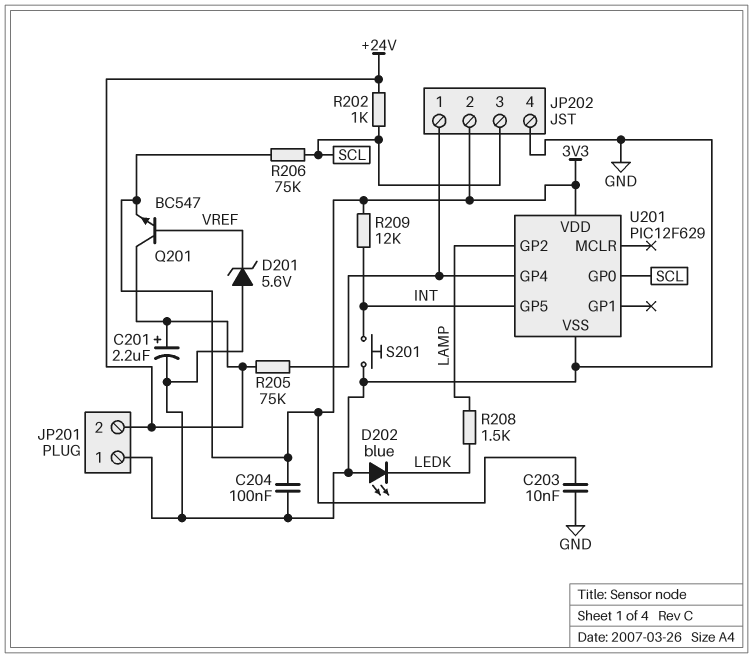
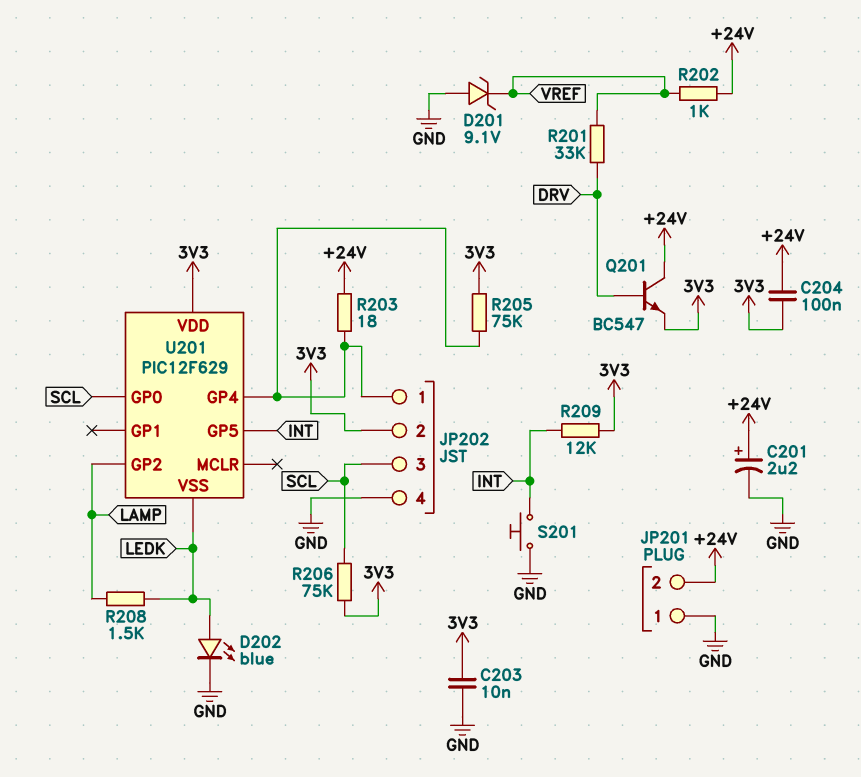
C204: 100nF (3V3, GND) -> 100nF (+24V, 3V3)
D201: zener 5.6V (A GND, K VREF) -> zener 9.1V (A GND, K VREF)
D202: LED blue (A GND, K LEDK) -> LED blue (A LEDK, K GND)
Q201: NPN BC547 (B VREF, C +24V, E 3V3) -> NPN BC547 (B DRV, C +24V, E 3V3)
R201: none -> 33k (DRV, VREF)
R202: 1k (+24V, SCL) -> 1k (+24V, VREF)
R203: none -> 18 (+24V, JP202/1)
R205: 75k (+24V, JP202/1) -> 75k (3V3, JP202/1)
U201 pin VSS: GND -> LEDK

